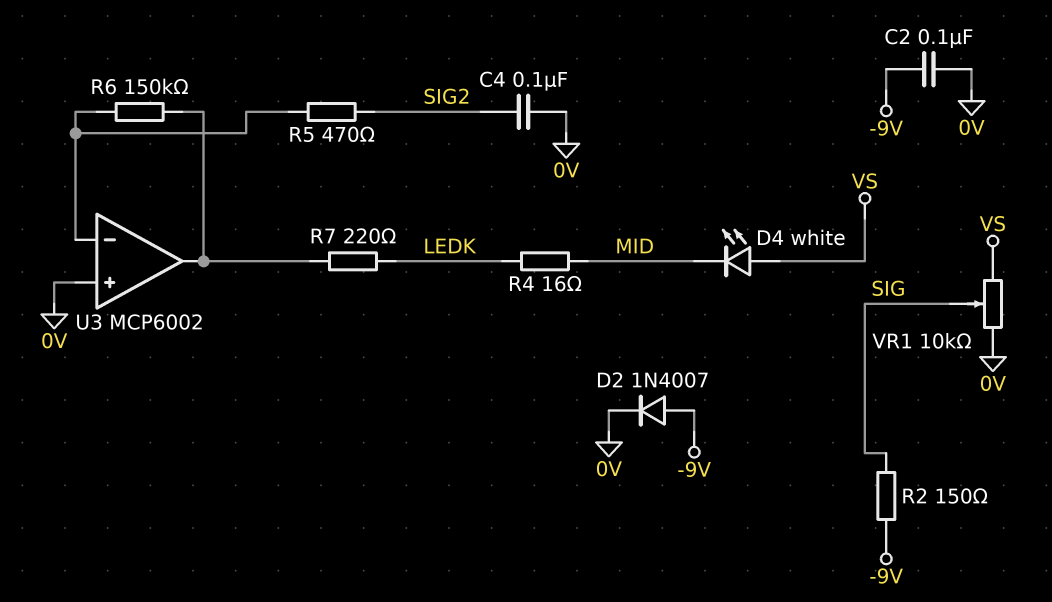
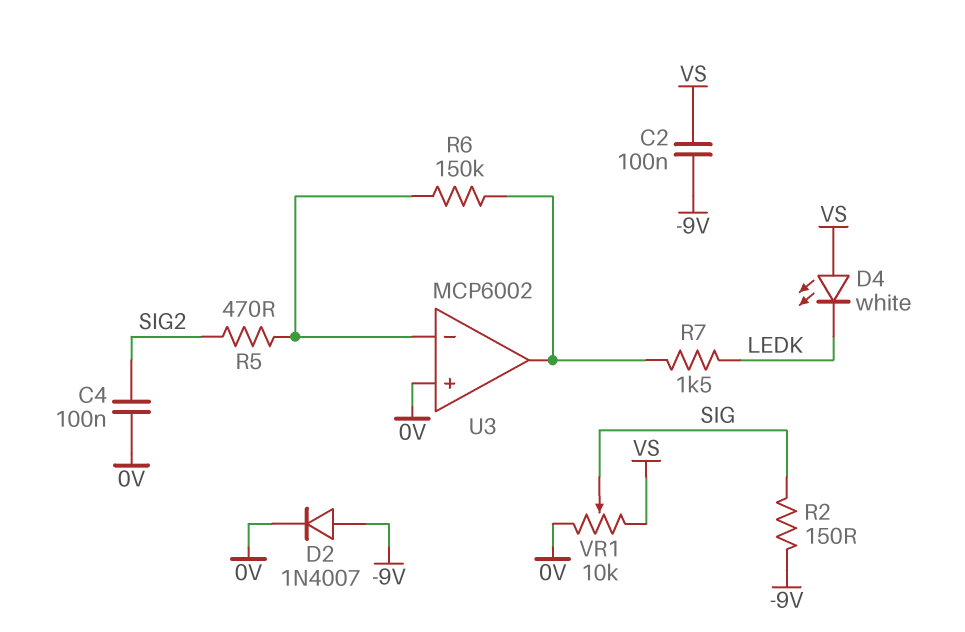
C2: 100nF (-9V, 0V) -> 100nF (-9V, VS)
D4: LED white (A VS, K MID) -> LED white (A VS, K LEDK)
R4: 16 (LEDK, MID) -> none
R7: 220 (LEDK, U3/out) -> 1.5k (LEDK, U3/out)

